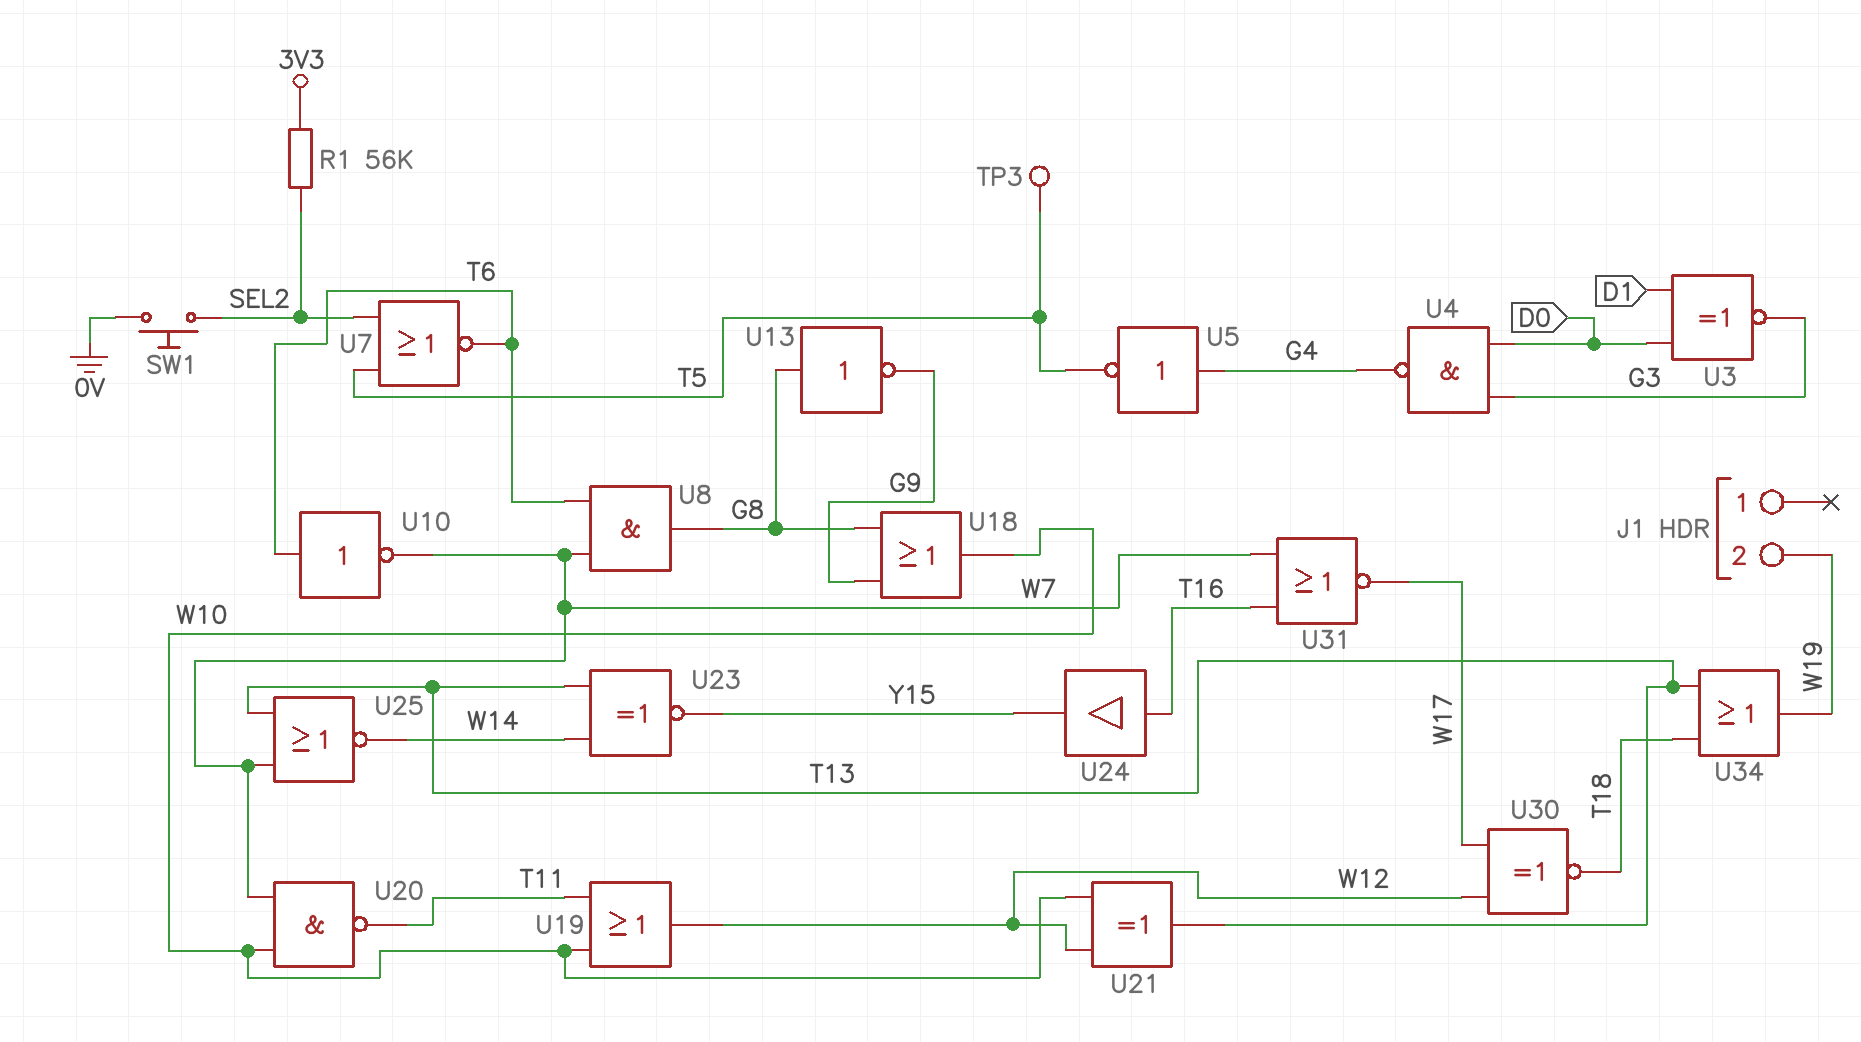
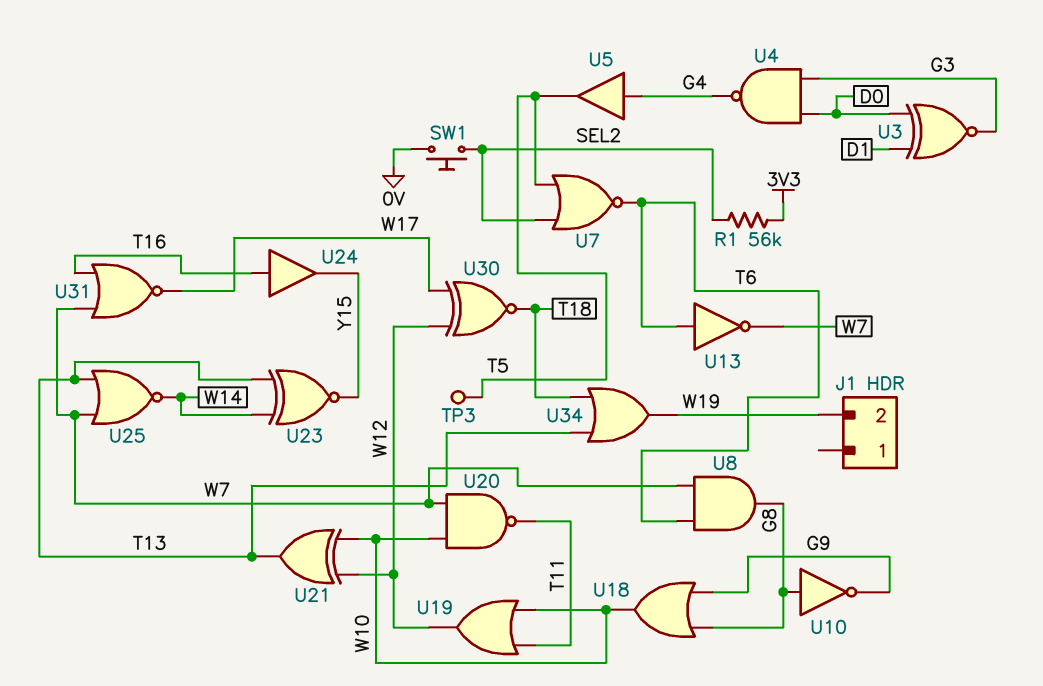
U5: NOT (in G4, out T5) -> buffer (in G4, out T5)
U10: NOT (in T6, out W7) -> NOT (in G8, out G9)
U13: NOT (in G8, out G9) -> NOT (in T6, out W7)

